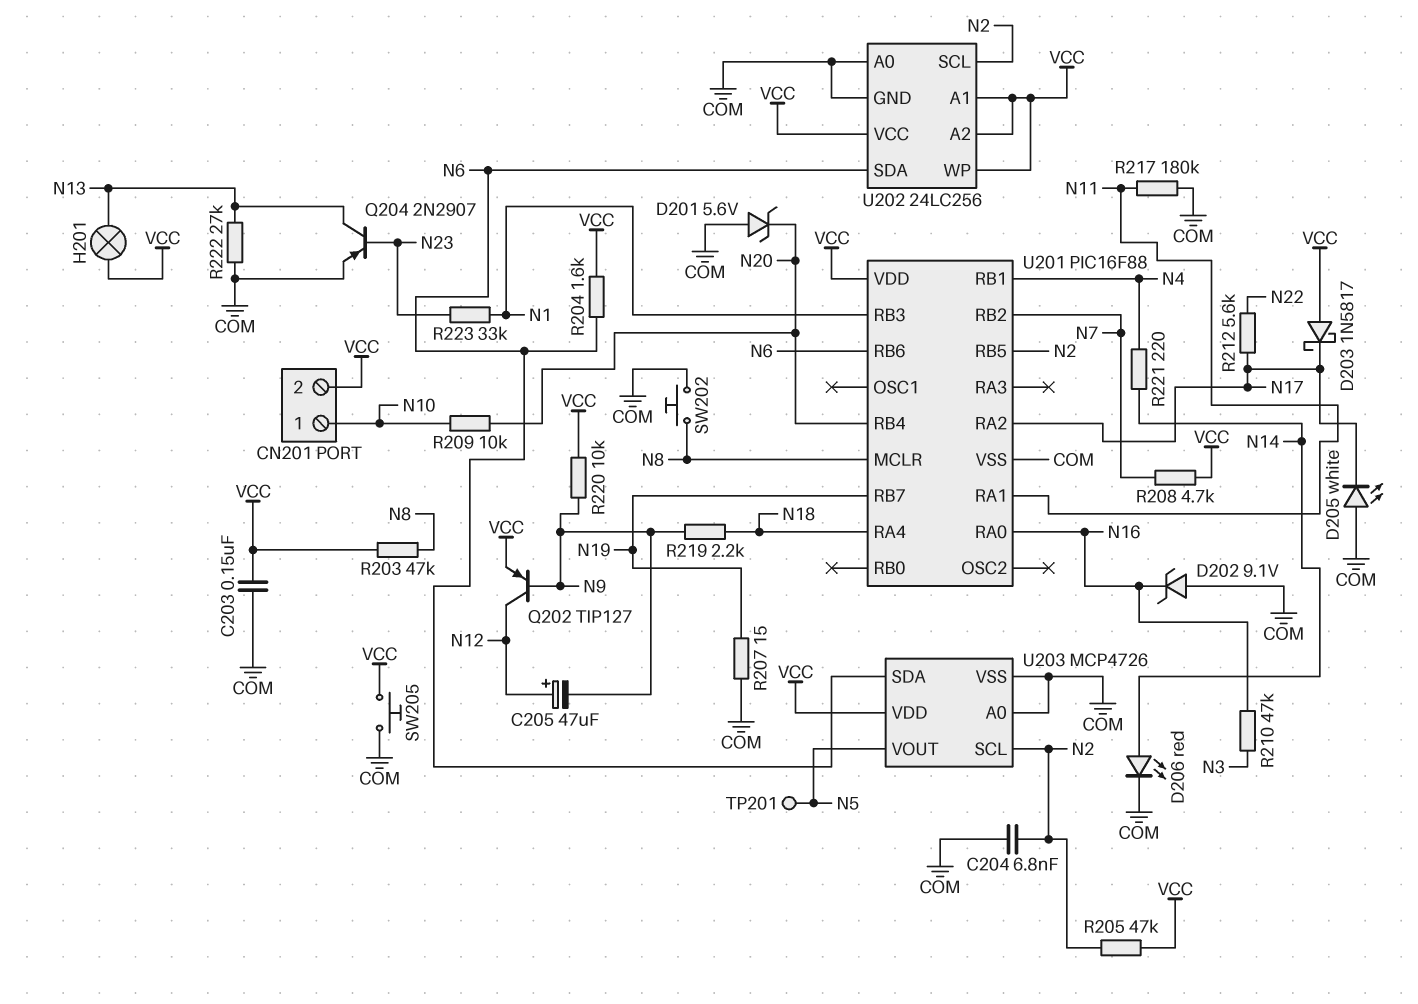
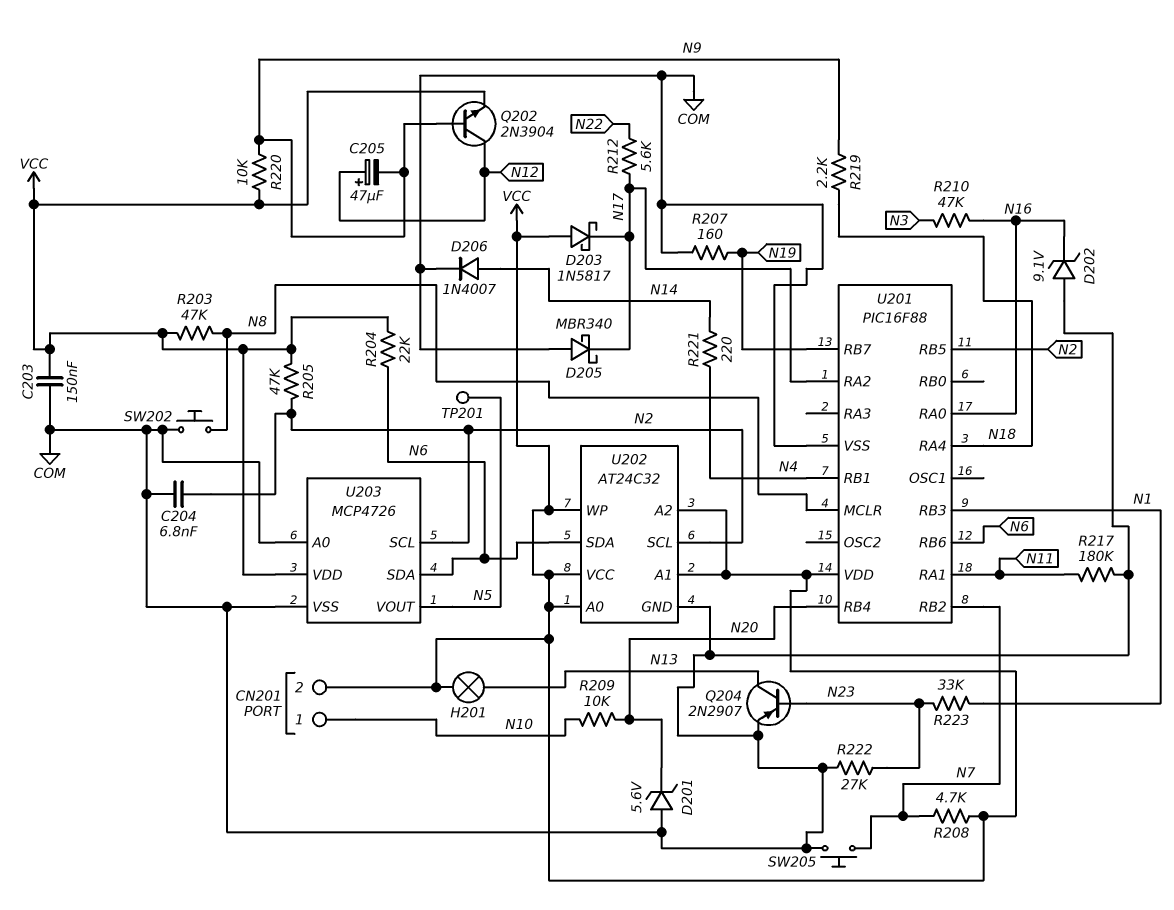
D205: LED white (A COM, K N17) -> schottky MBR340 (A COM, K N17)
D206: LED red (A N14, K COM) -> diode 1N4007 (A N14, K COM)
Q202: PNP TIP127 (B N9, C N12, E VCC) -> NPN 2N3904 (B N9, C N12, E VCC)
R204: 1.6k (N6, VCC) -> 22k (N6, VCC)
R207: 15 (COM, N19) -> 160 (COM, N19)
R222: 27k (COM, N13) -> 27k (COM, N23)
SW205: button (COM, VCC) -> button (COM, N7)
U202: 24LC256 -> AT24C32
U202 pin A0: COM -> VCC

